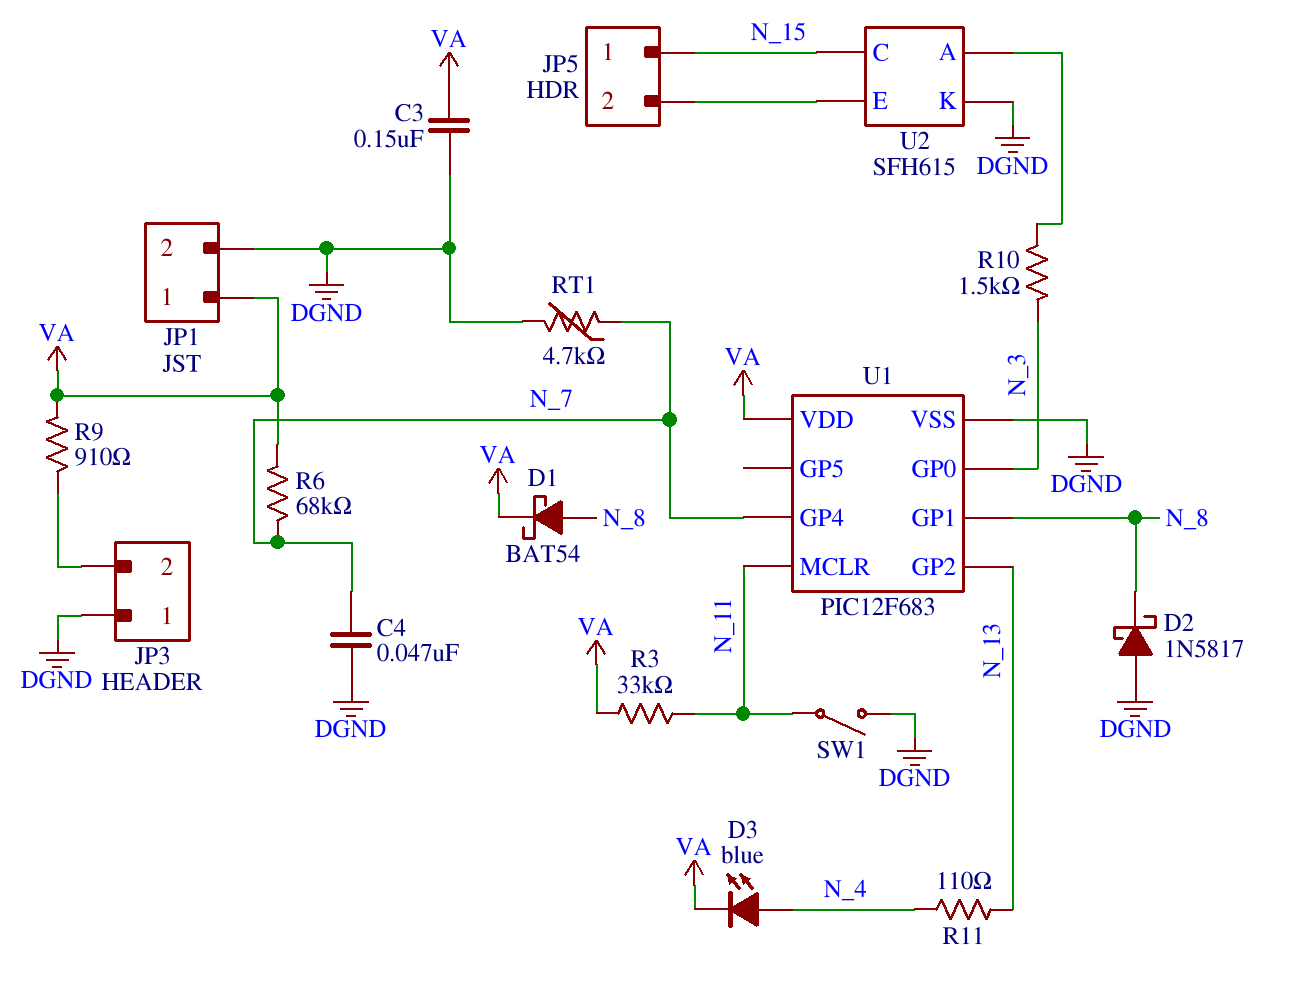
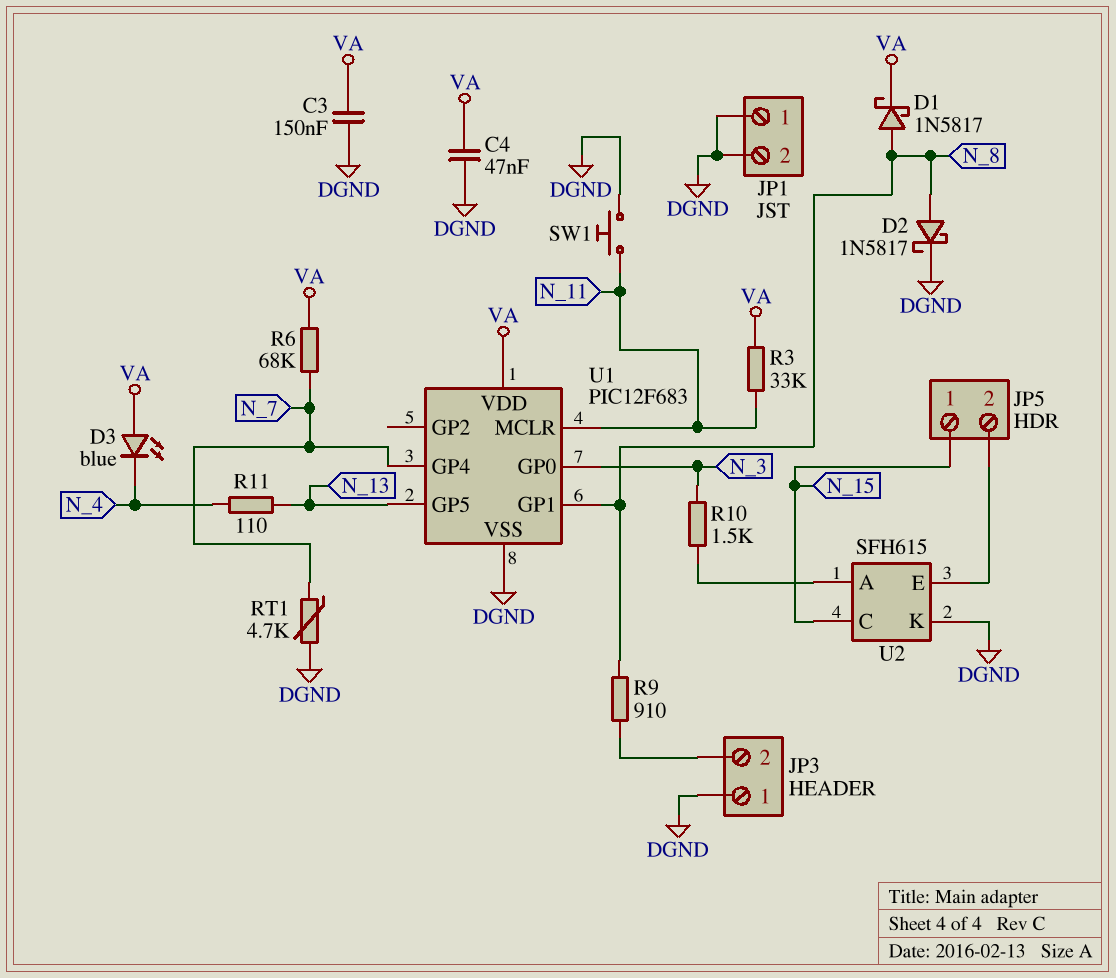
C4: 47nF (DGND, N_7) -> 47nF (DGND, VA)
D1: schottky BAT54 (A N_8, K VA) -> schottky 1N5817 (A N_8, K VA)
D2: schottky 1N5817 (A DGND, K N_8) -> schottky 1N5817 (A N_8, K DGND)
D3: LED blue (A N_4, K VA) -> LED blue (A VA, K N_4)
JP1 pin 1: VA -> DGND
R9: 910 (JP3/2, VA) -> 910 (JP3/2, N_8)
SW1: switch (DGND, N_11) -> button (DGND, N_11)
U1 pin GP2: N_13 -> none
U1 pin GP5: none -> N_13

